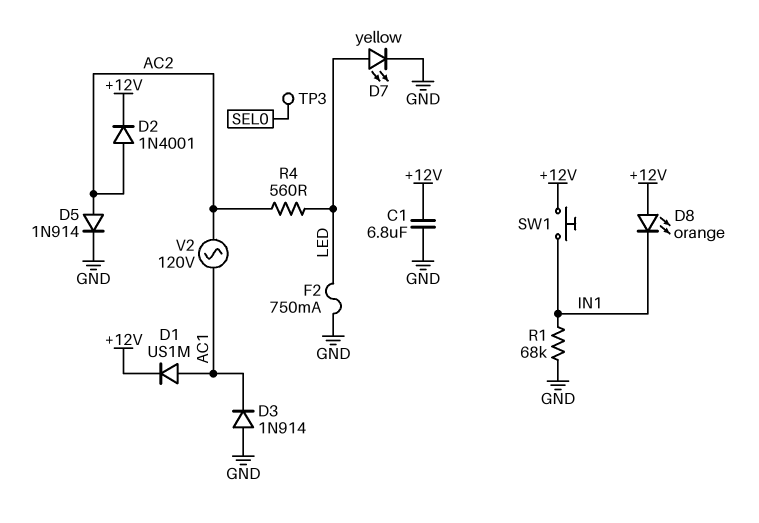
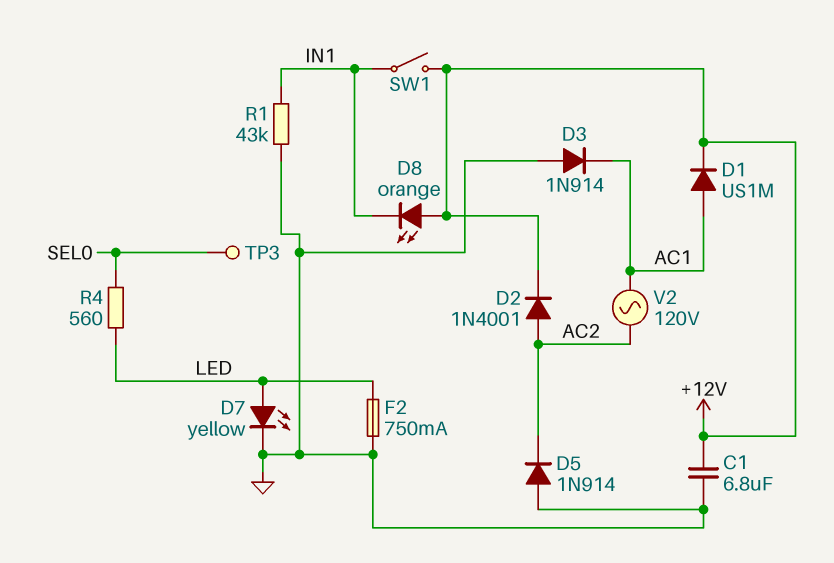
D5: diode 1N914 (A AC2, K GND) -> diode 1N914 (A GND, K AC2)
R1: 68k (GND, IN1) -> 43k (GND, IN1)
R4: 560 (AC2, LED) -> 560 (LED, SEL0)
SW1: button (+12V, IN1) -> switch (+12V, IN1)

